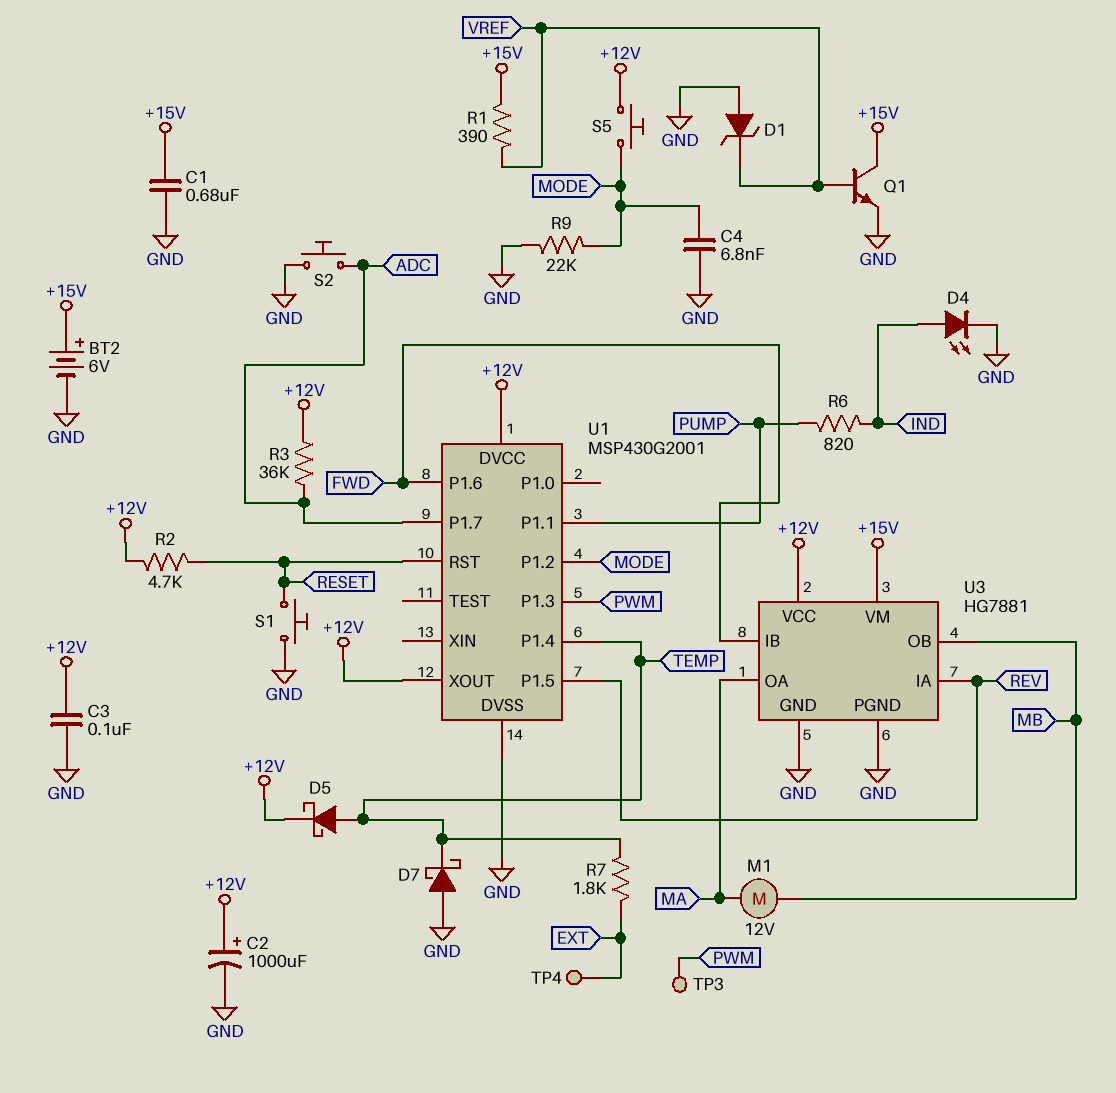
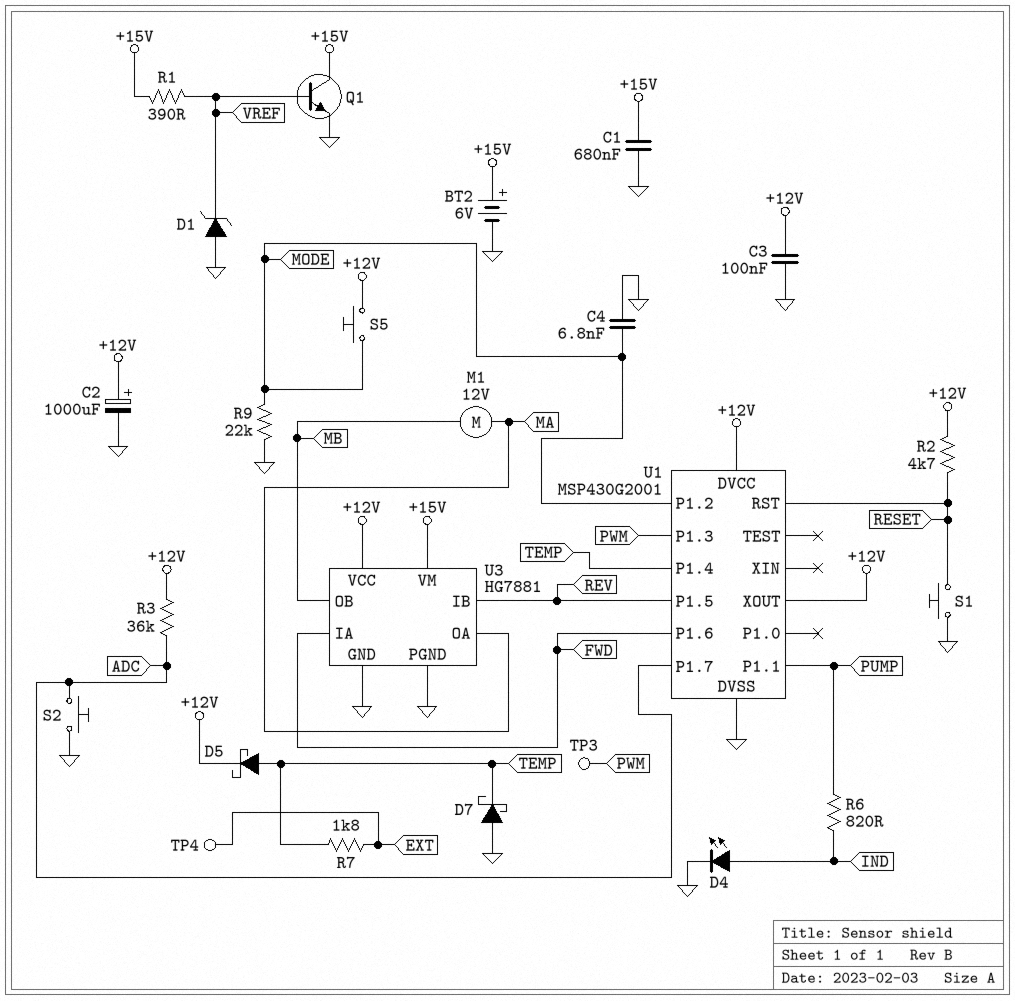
U3 pin IA: REV -> FWD
U3 pin IB: FWD -> REV

